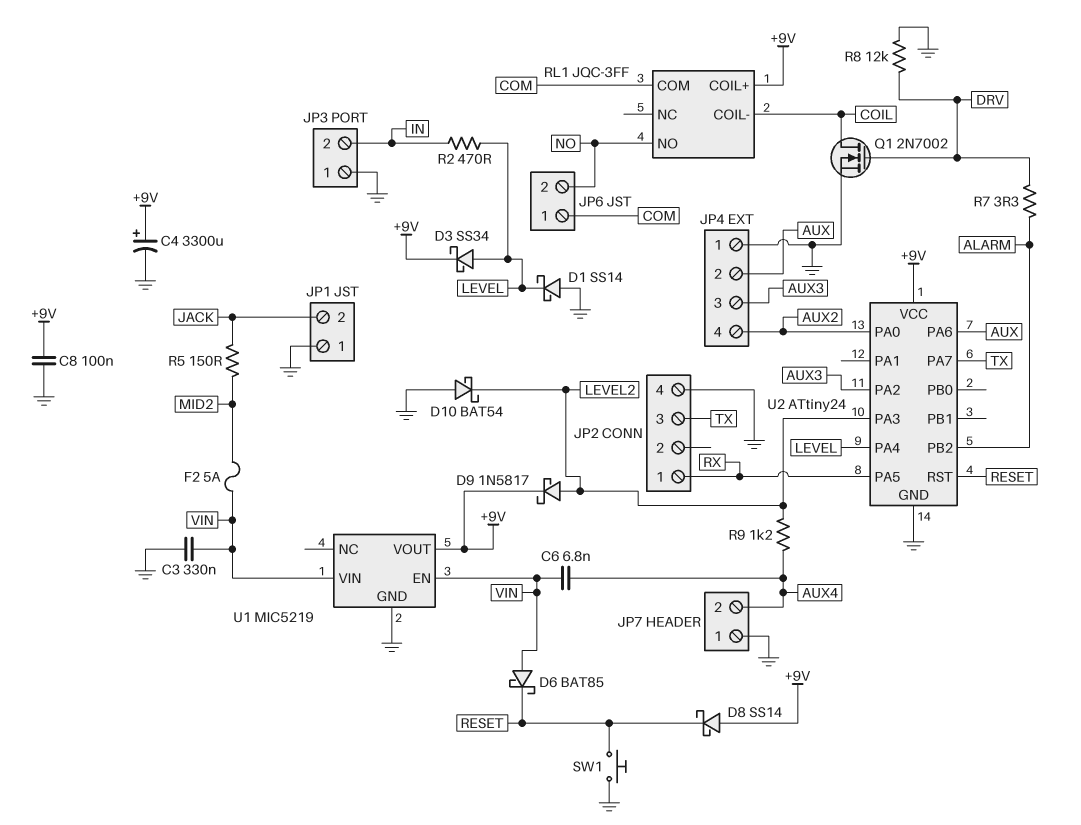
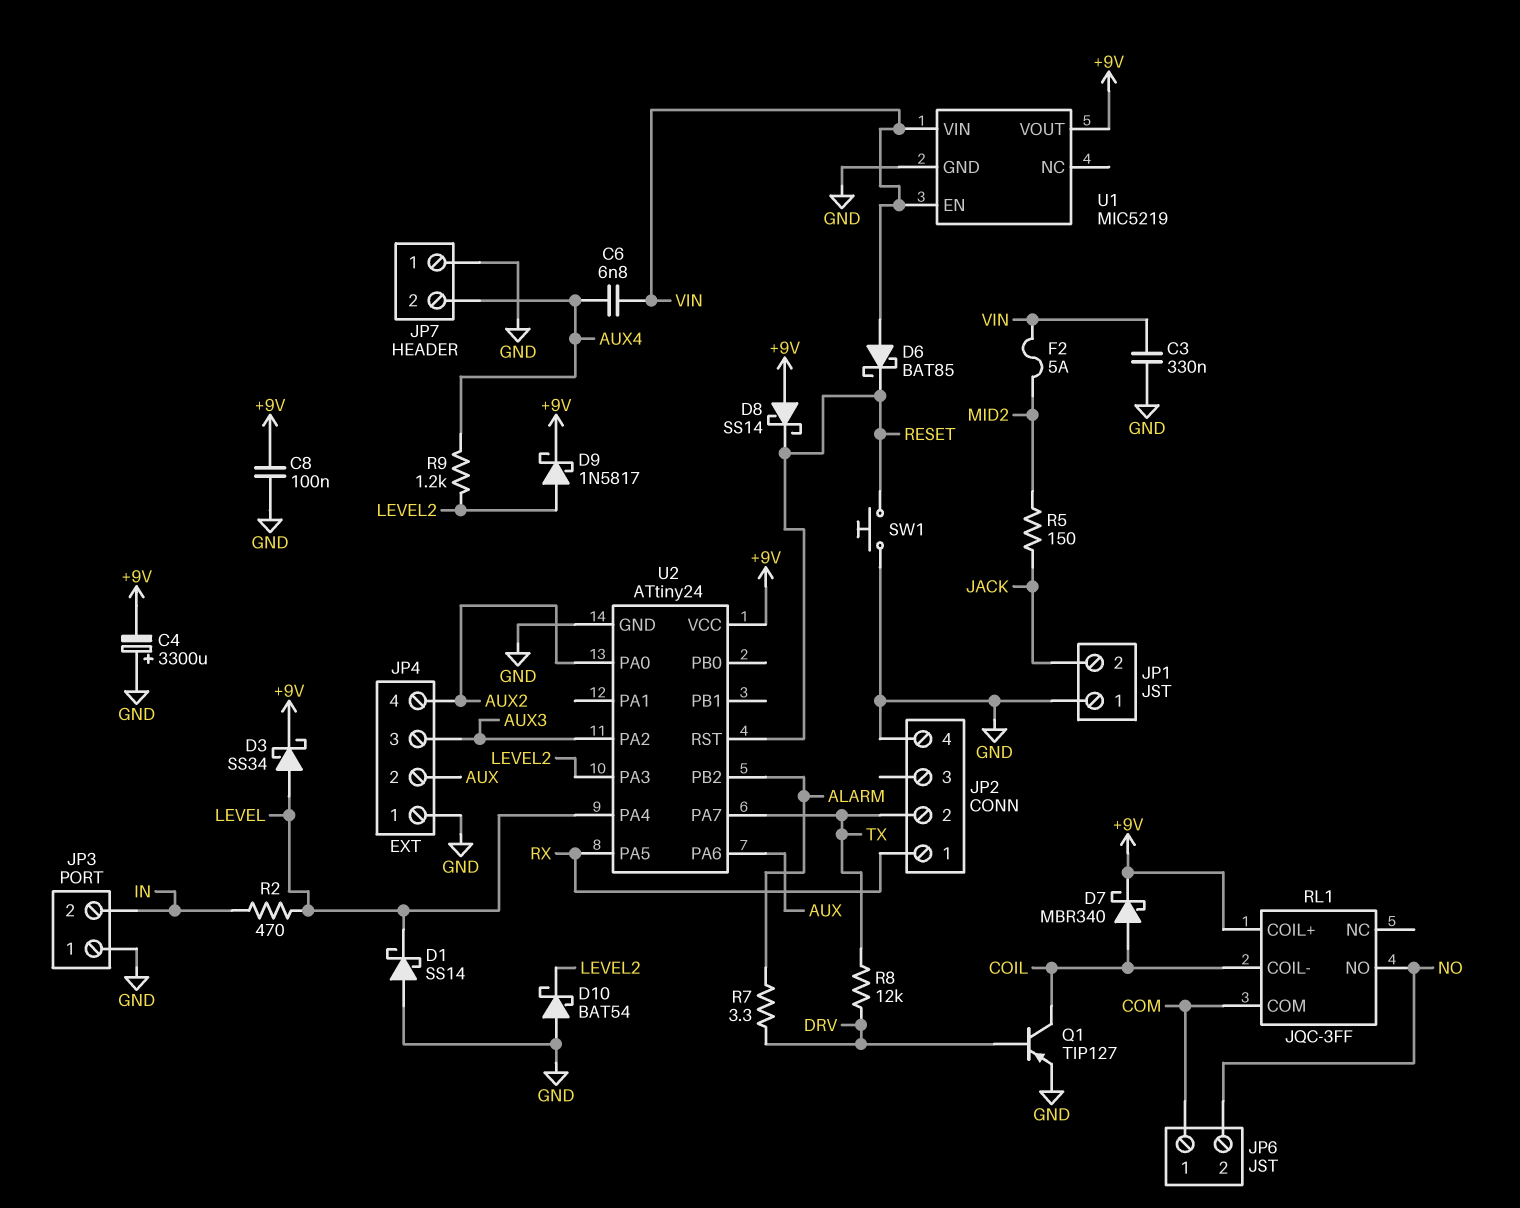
C4: 3300uF (plus +9V, minus GND) -> 3300uF (plus GND, minus +9V)
D7: none -> schottky MBR340 (A COIL, K +9V)
JP2 pin 2: none -> TX
JP2 pin 3: TX -> none
Q1: NMOS 2N7002 (G DRV, D COIL, S GND) -> PNP TIP127 (B DRV, C COIL, E GND)
R8: 12k (DRV, GND) -> 12k (DRV, TX)

